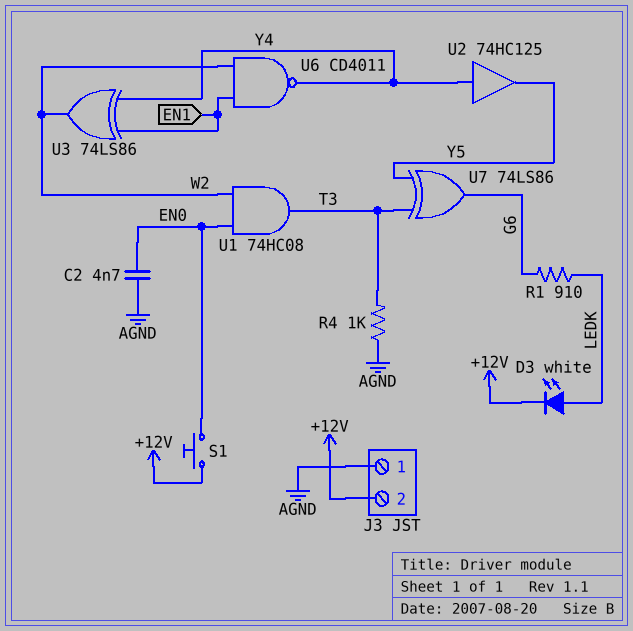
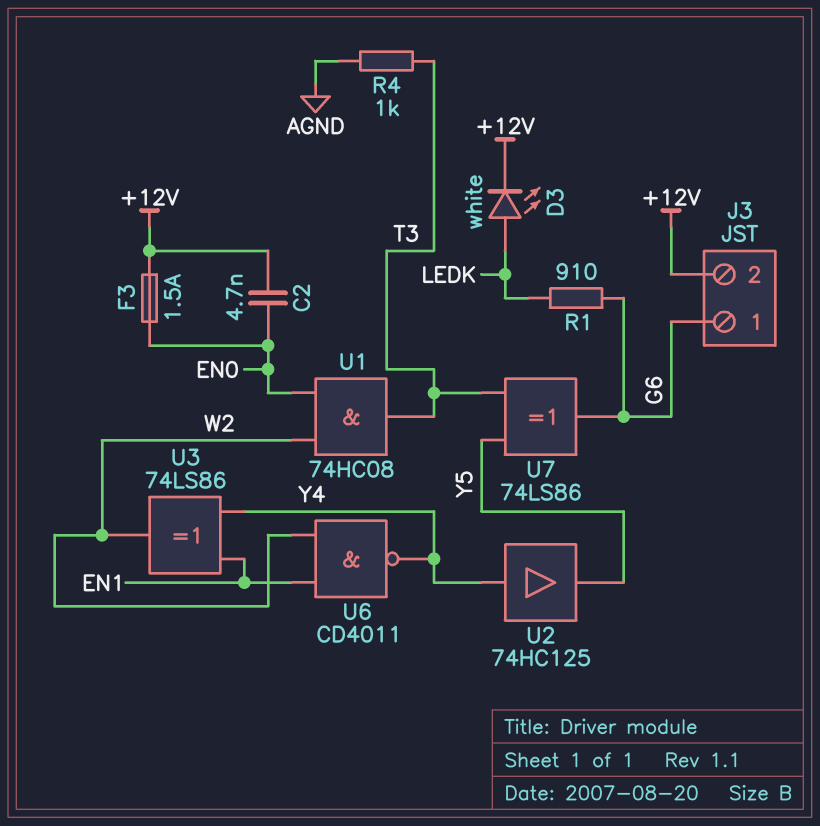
C2: 4.7nF (AGND, EN0) -> 4.7nF (+12V, EN0)
F3: none -> 1.5A (+12V, EN0)
J3 pin 1: AGND -> G6
S1: button (+12V, EN0) -> none

